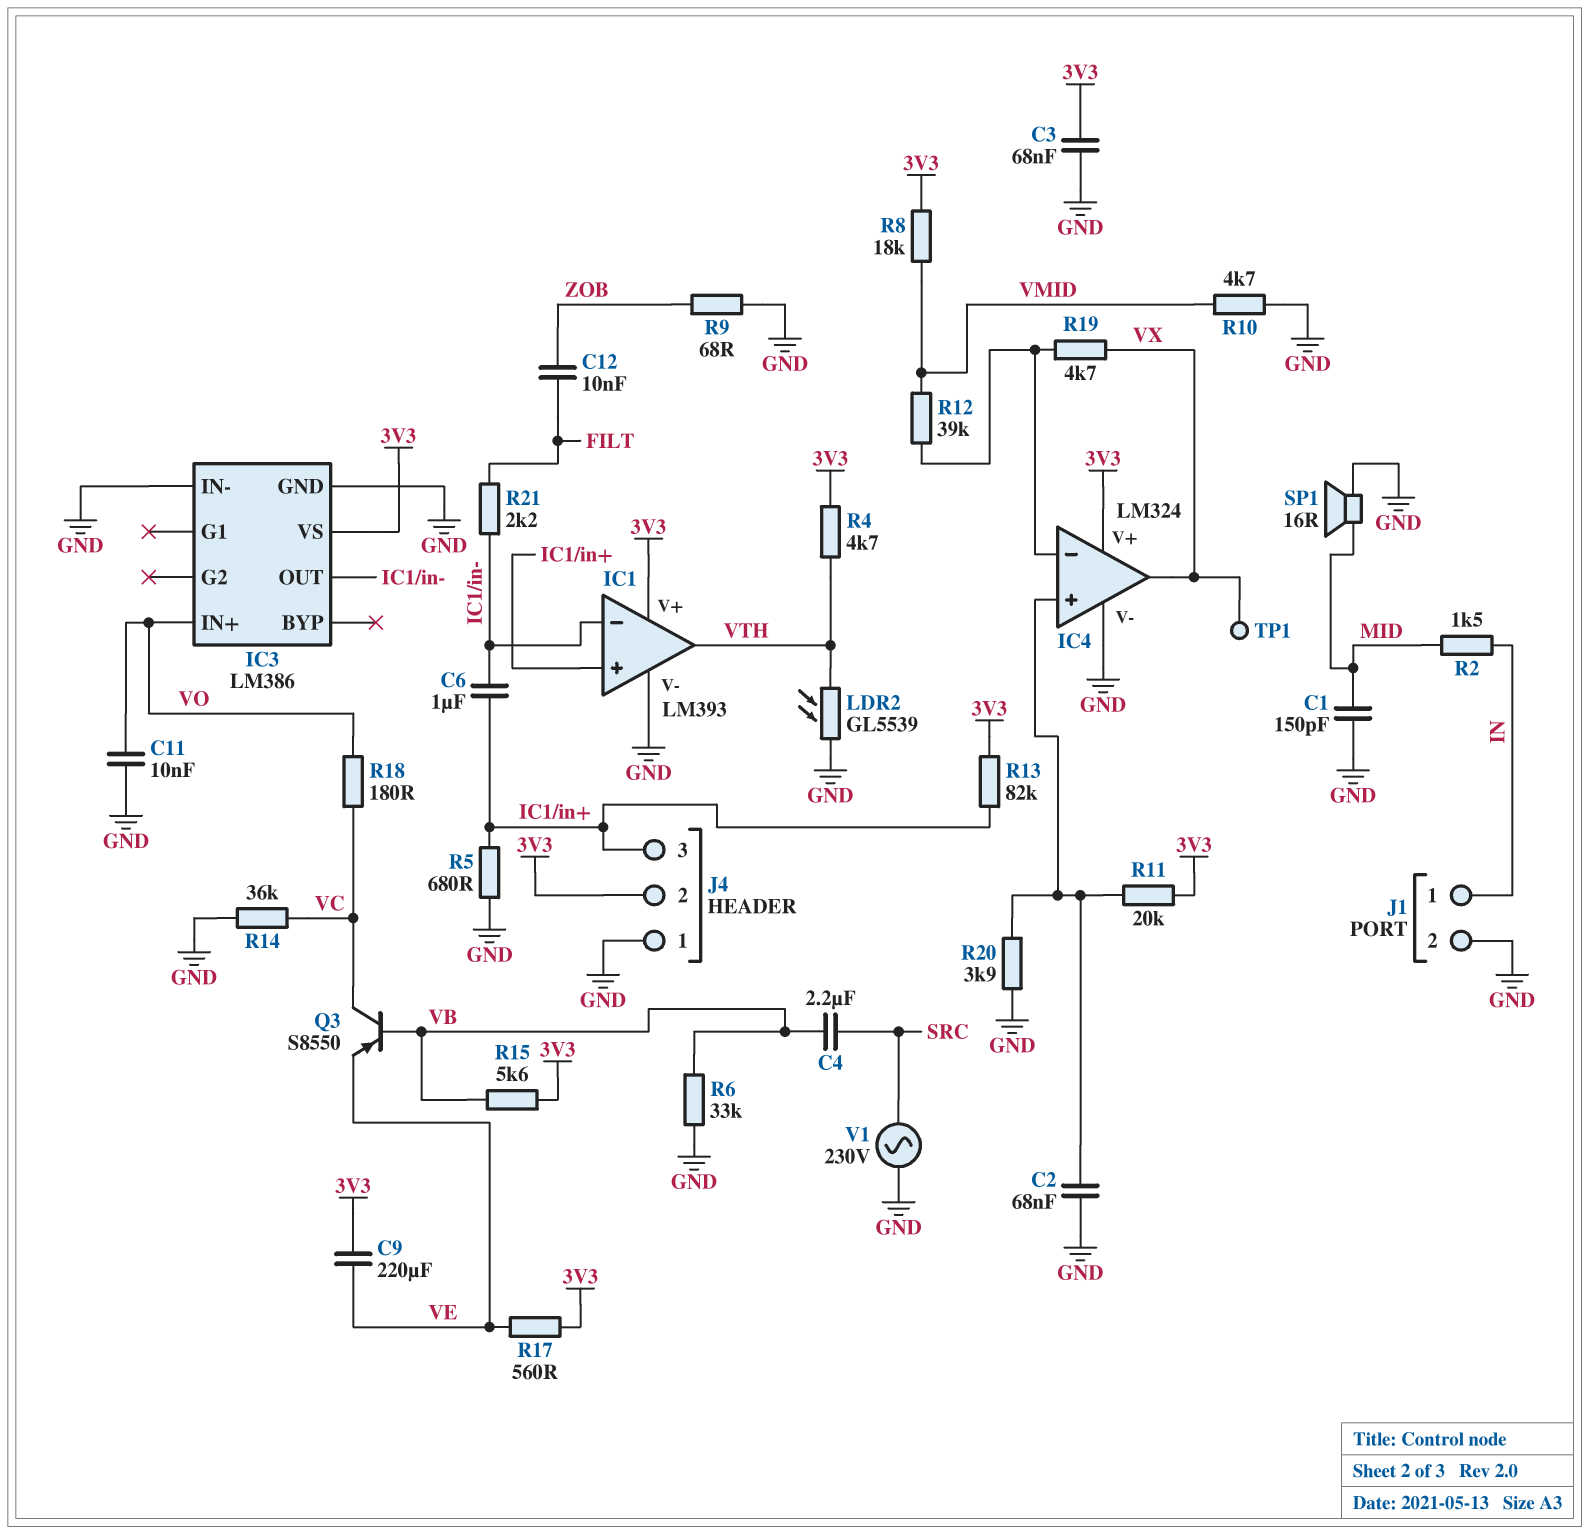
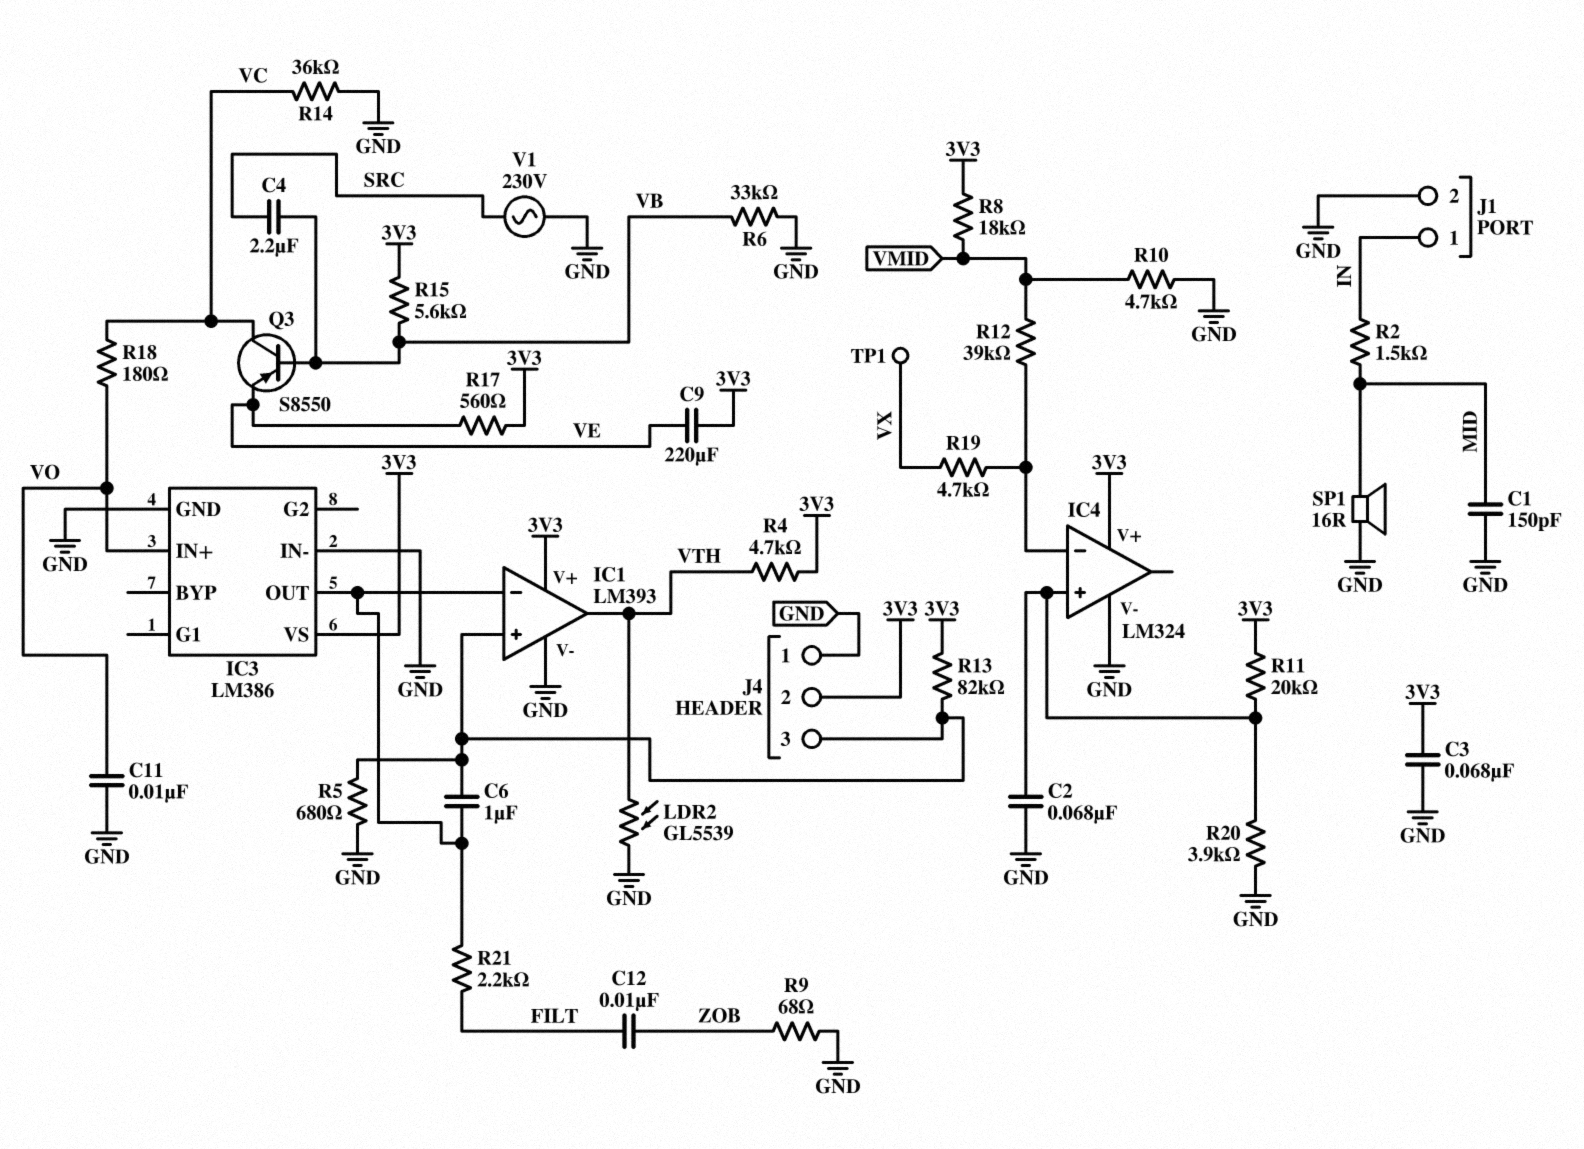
IC4 pin out: VX -> none

